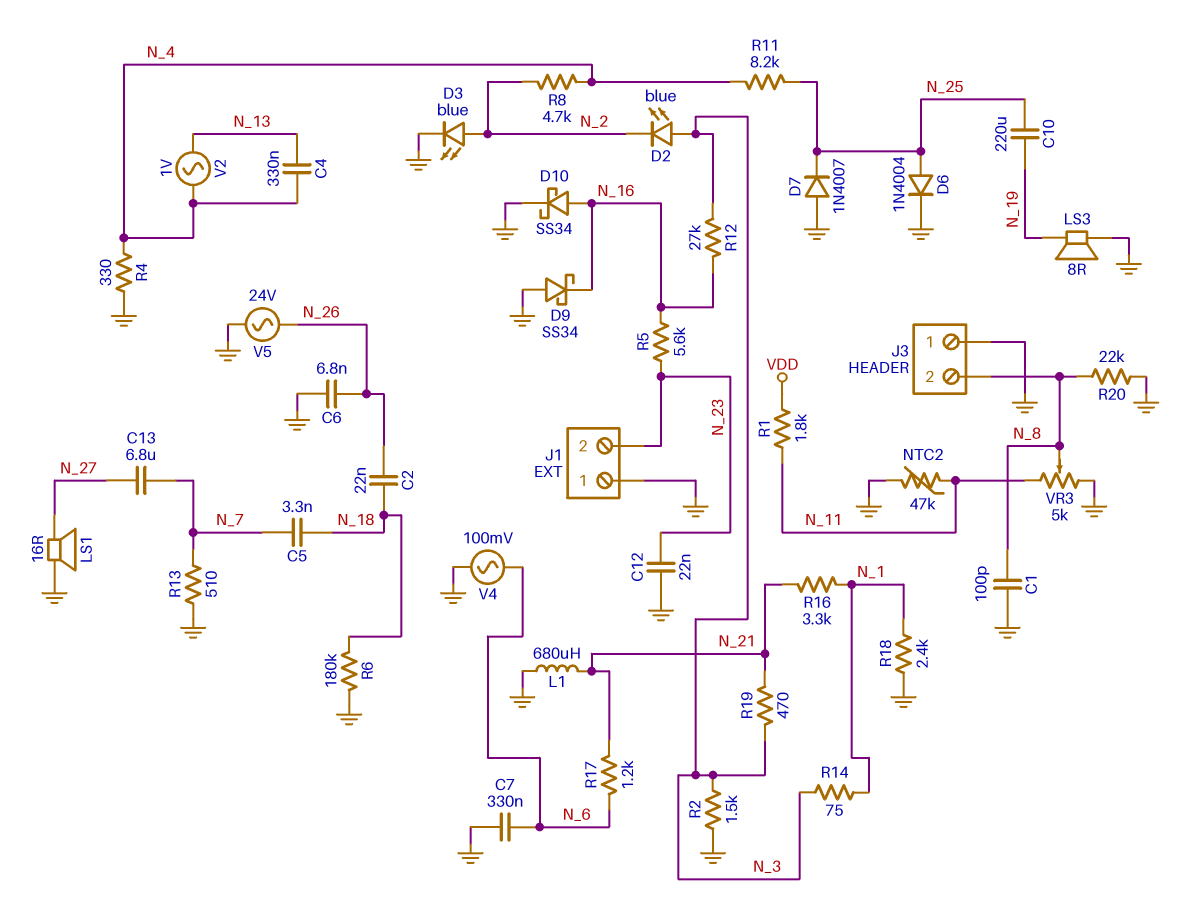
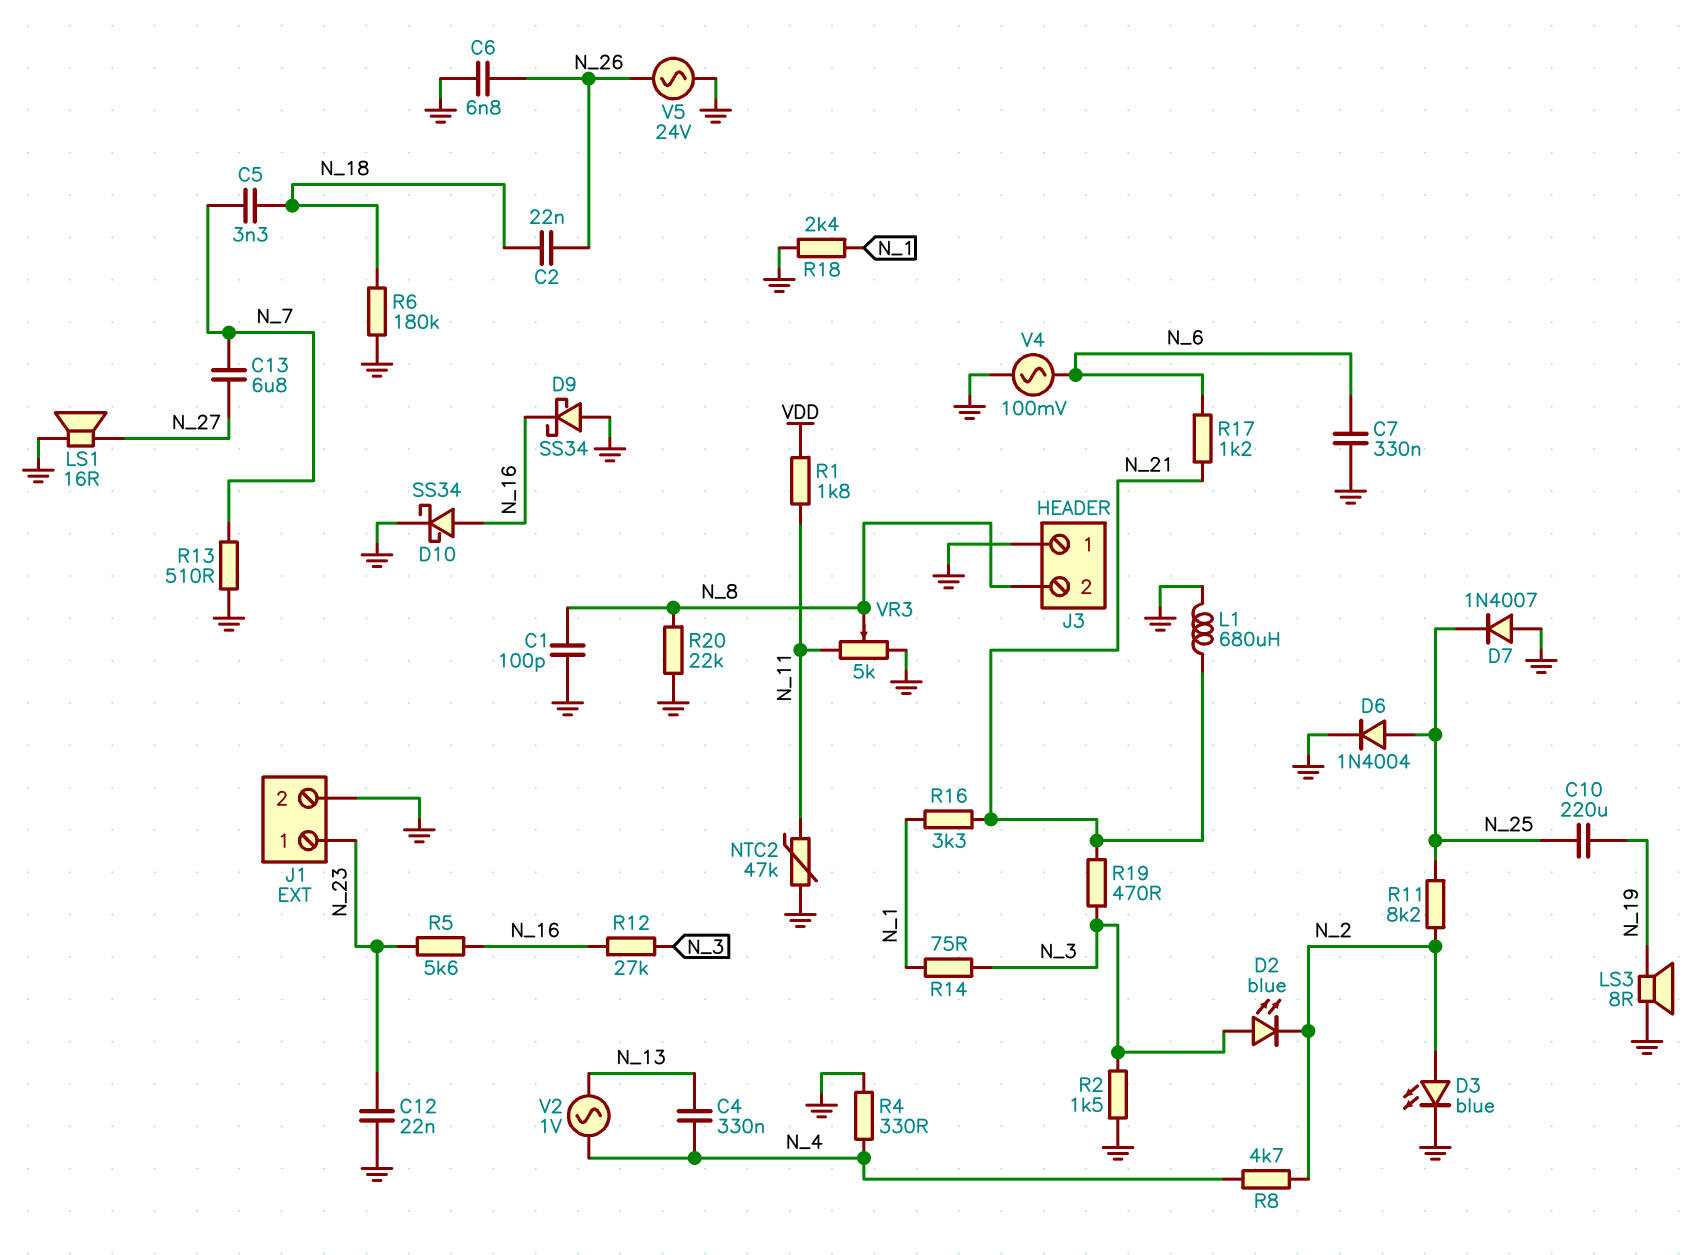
J1 pin 1: GND -> N_23
J1 pin 2: N_23 -> GND
R11: 8.2k (N_4, N_25) -> 8.2k (N_2, N_25)

